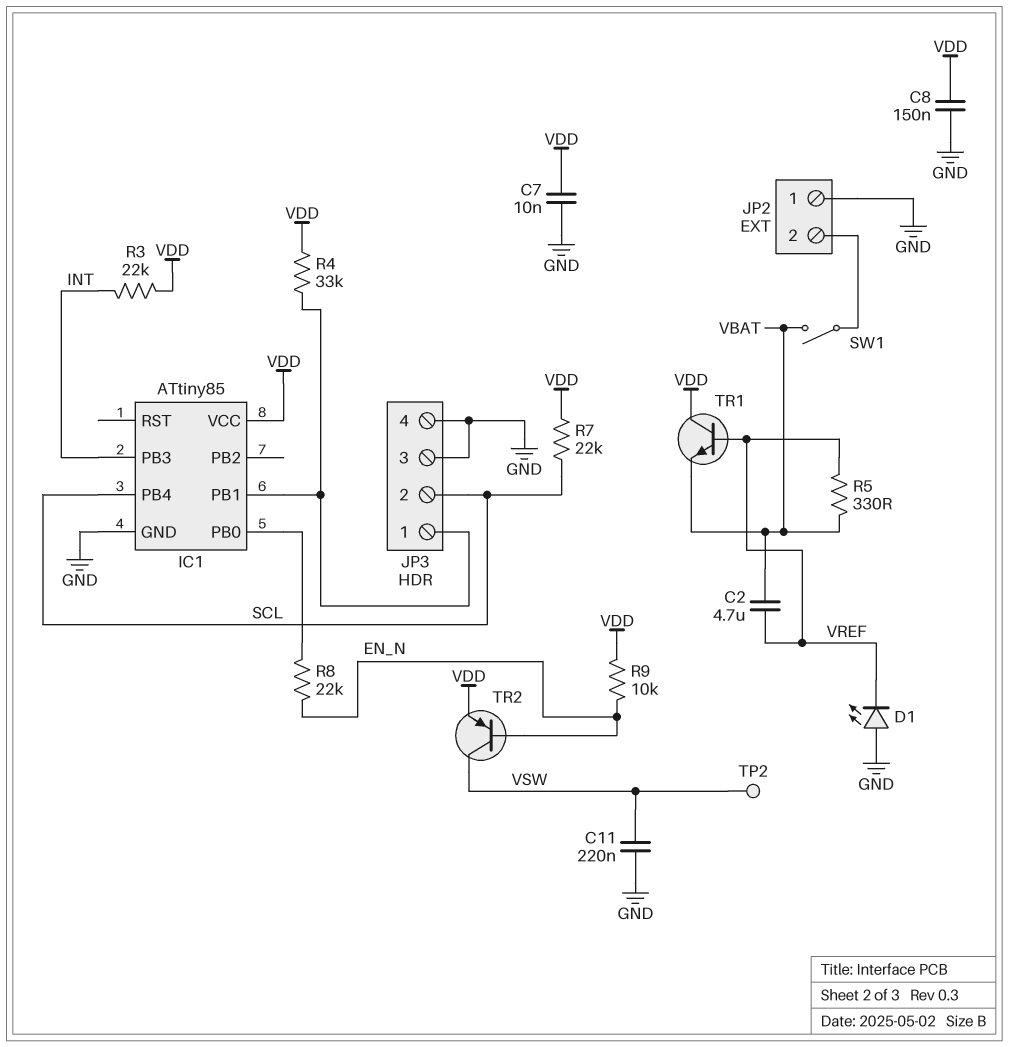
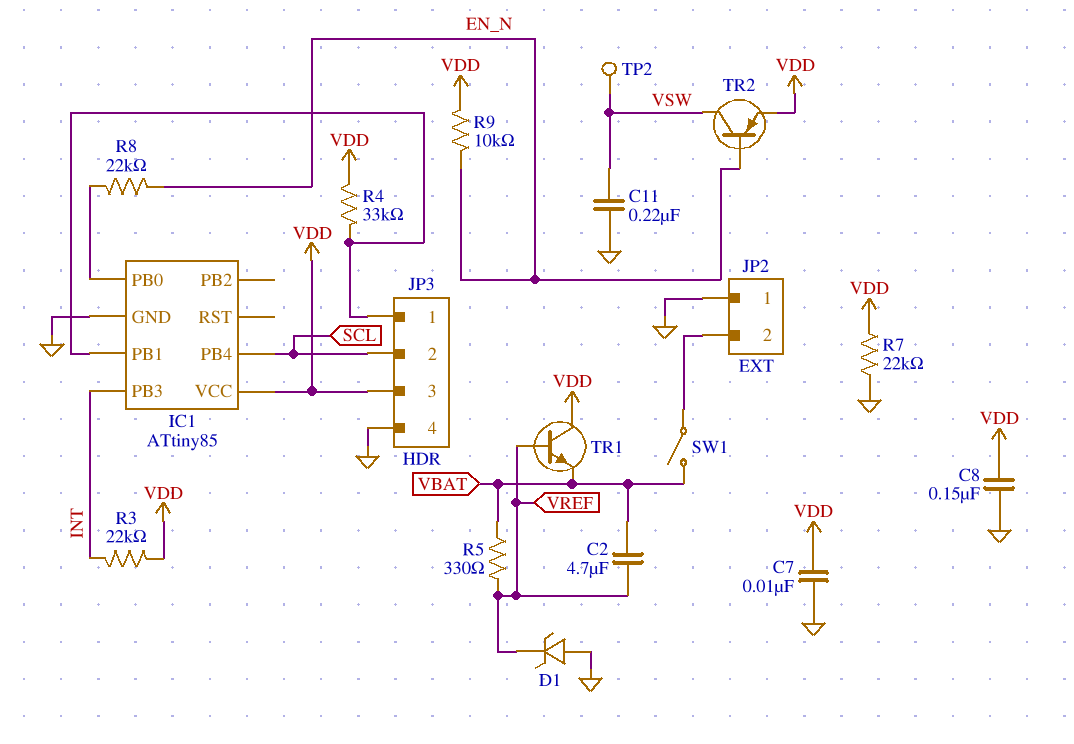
D1: LED (A GND, K VREF) -> zener (A GND, K VREF)
JP3 pin 3: GND -> VDD
R7: 22k (SCL, VDD) -> 22k (GND, VDD)

